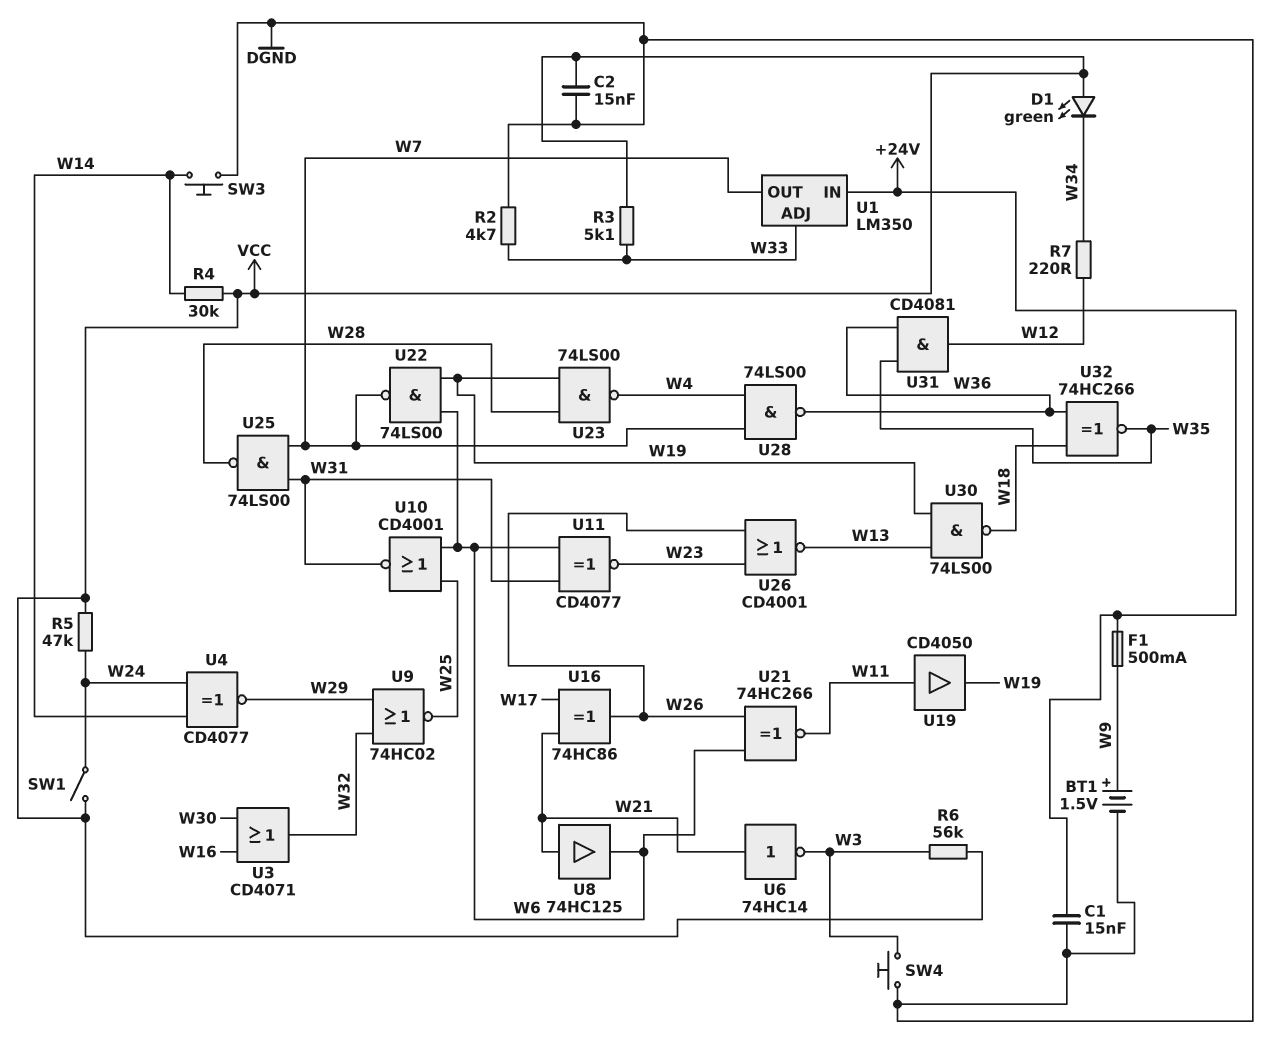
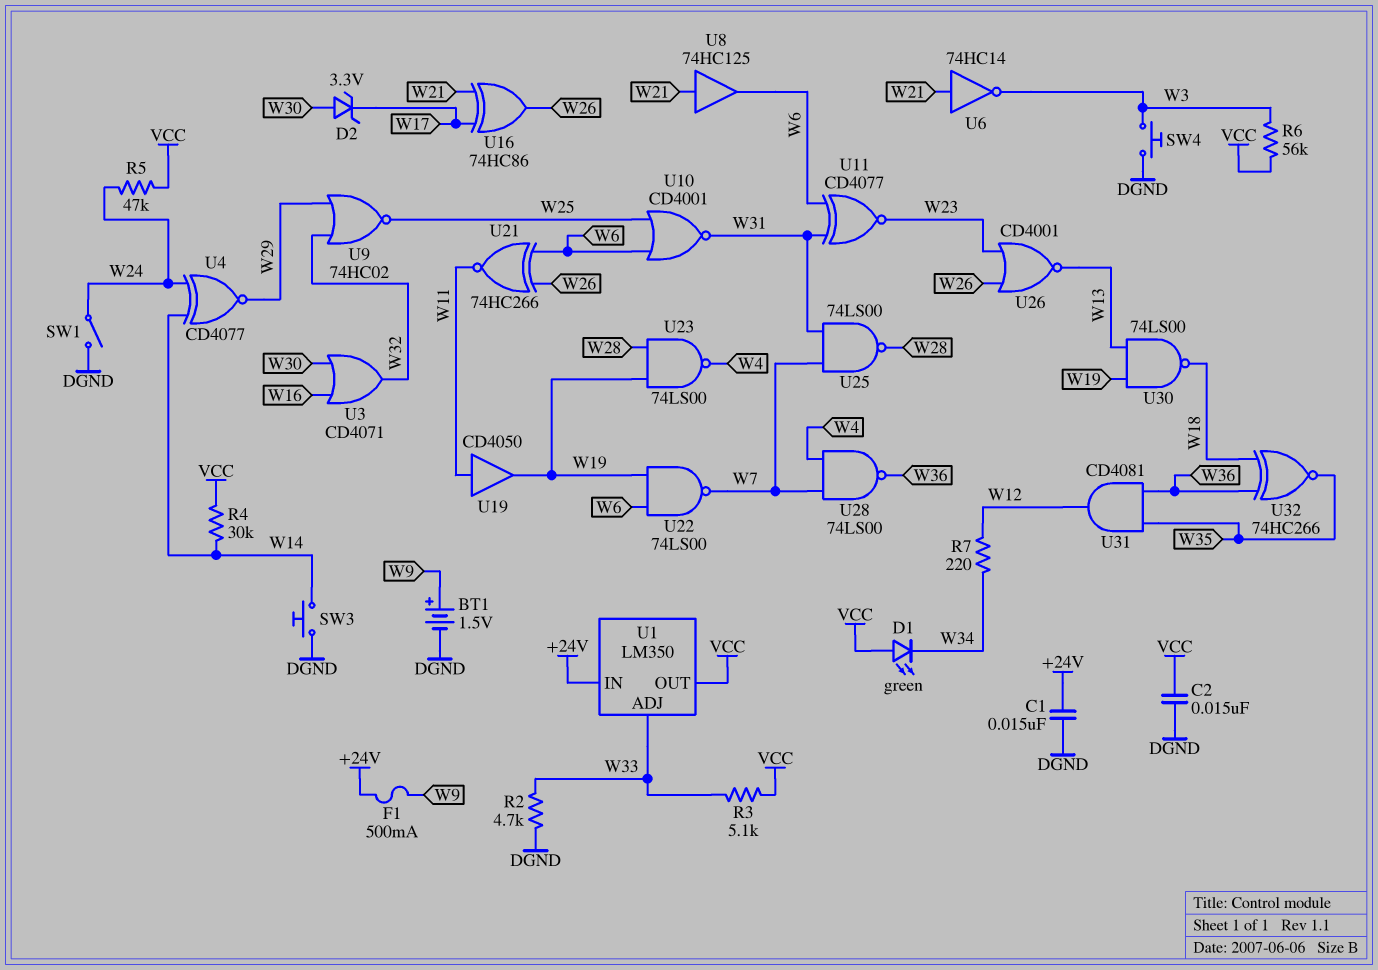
D2: none -> zener 3.3V (A W30, K W17)
SW1: switch (VCC, W24) -> switch (DGND, W24)
U1 pin OUT: W7 -> VCC

